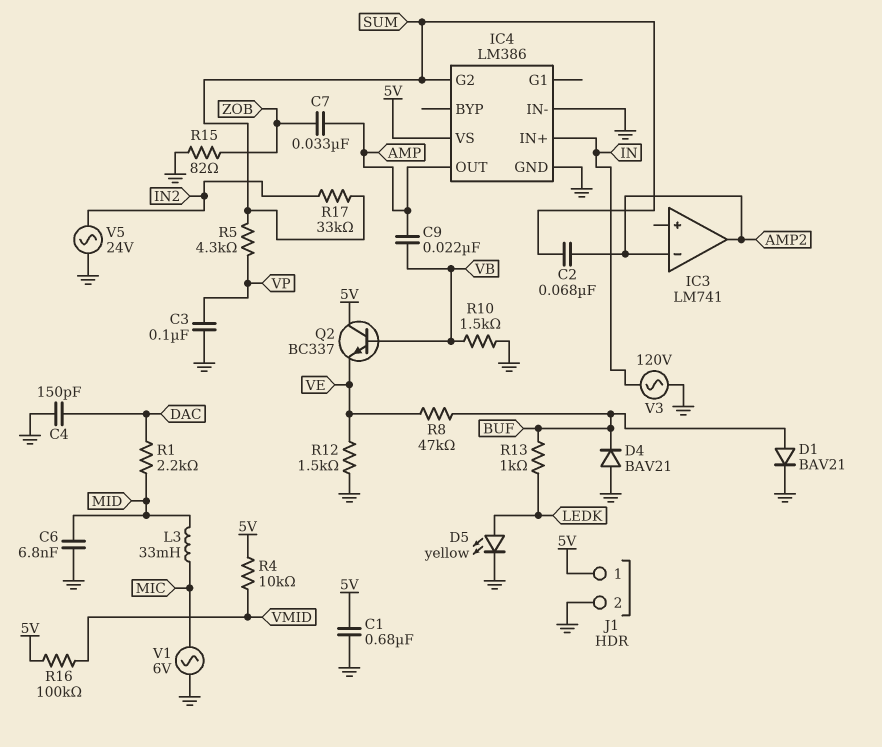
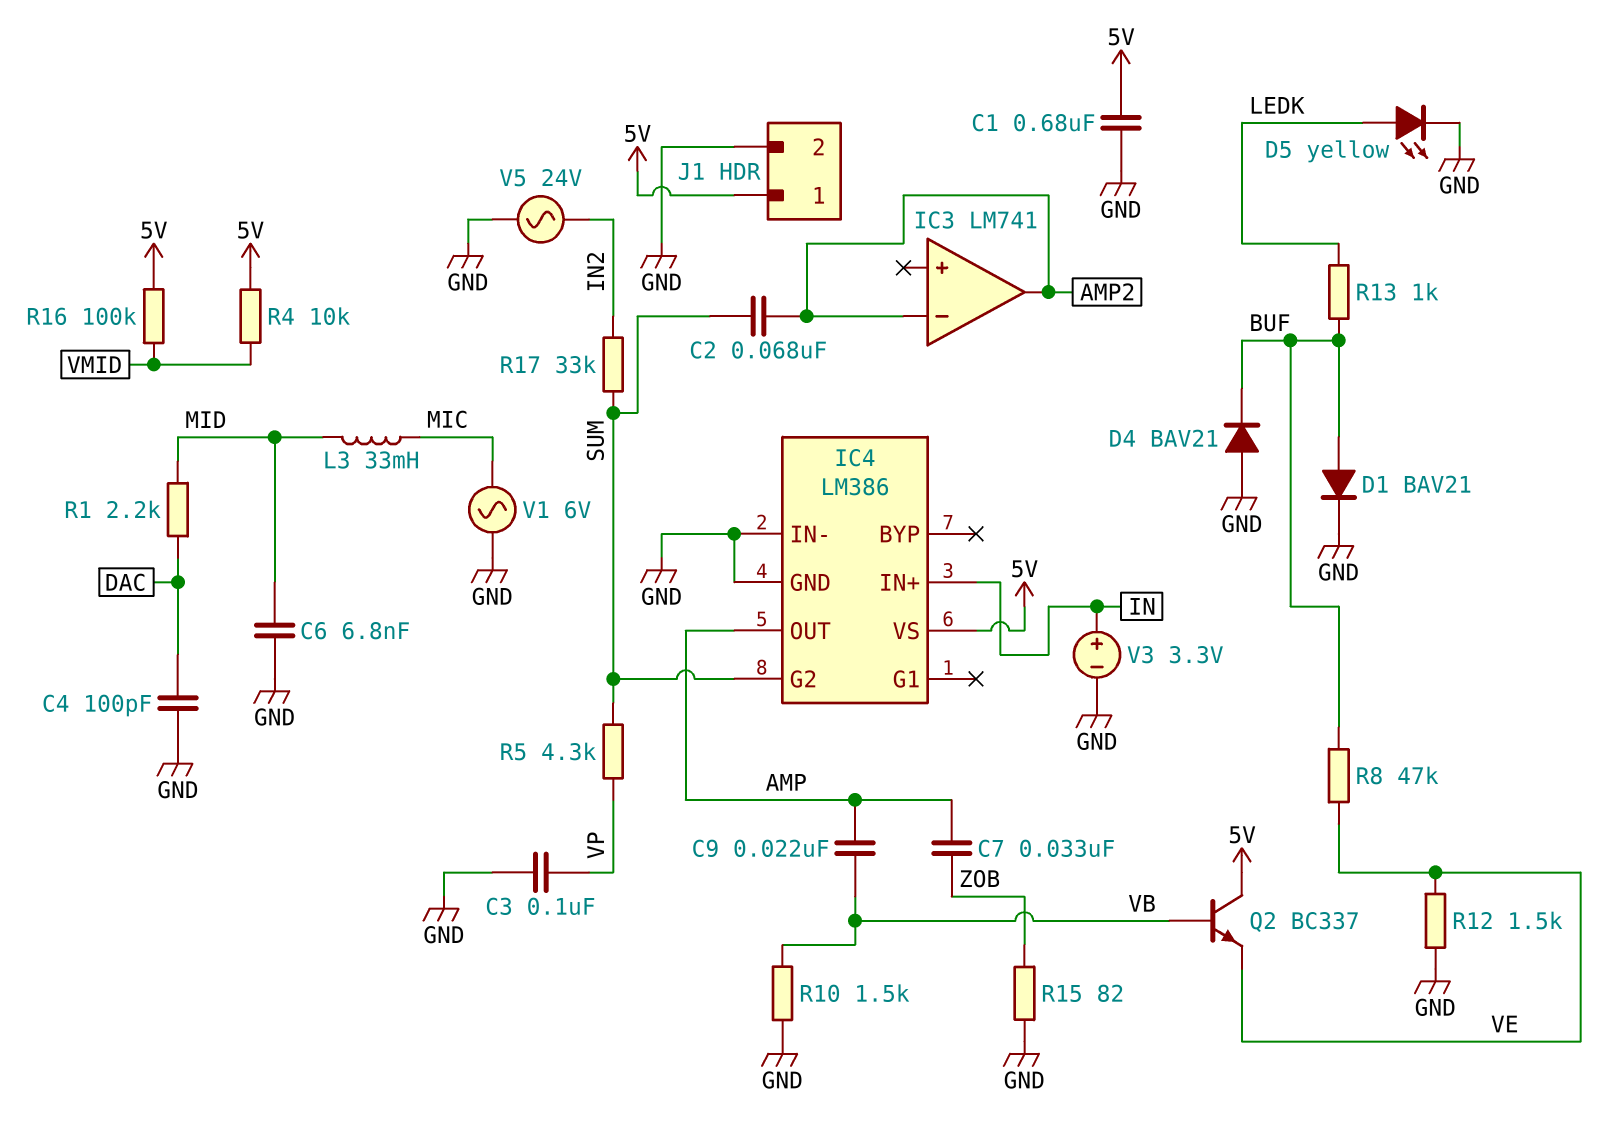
C4: 150pF (DAC, GND) -> 100pF (DAC, GND)
V3: AC 120V (GND, IN) -> 3.3V (plus IN, minus GND)

